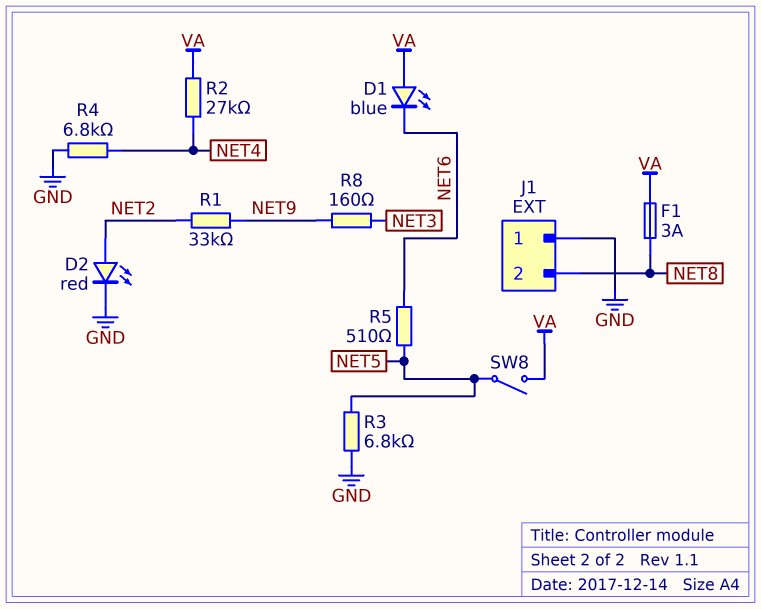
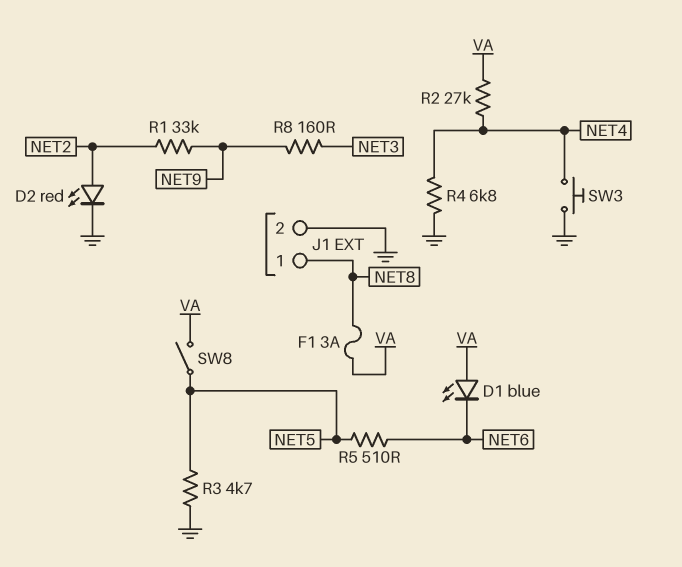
J1 pin 1: GND -> NET8
J1 pin 2: NET8 -> GND
R3: 6.8k (GND, NET5) -> 4.7k (GND, NET5)
SW3: none -> button (GND, NET4)

